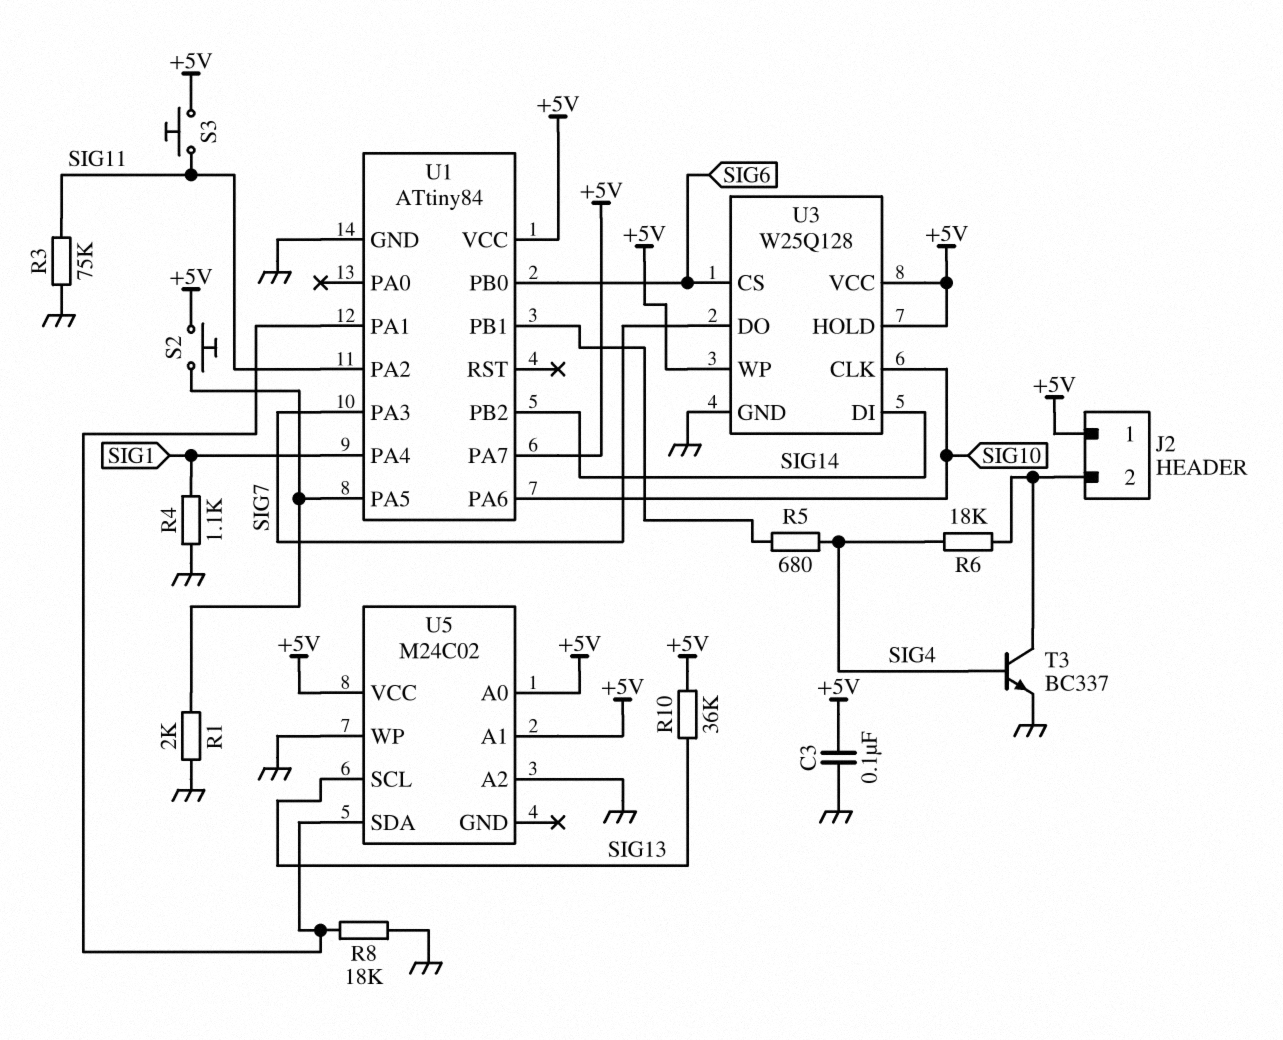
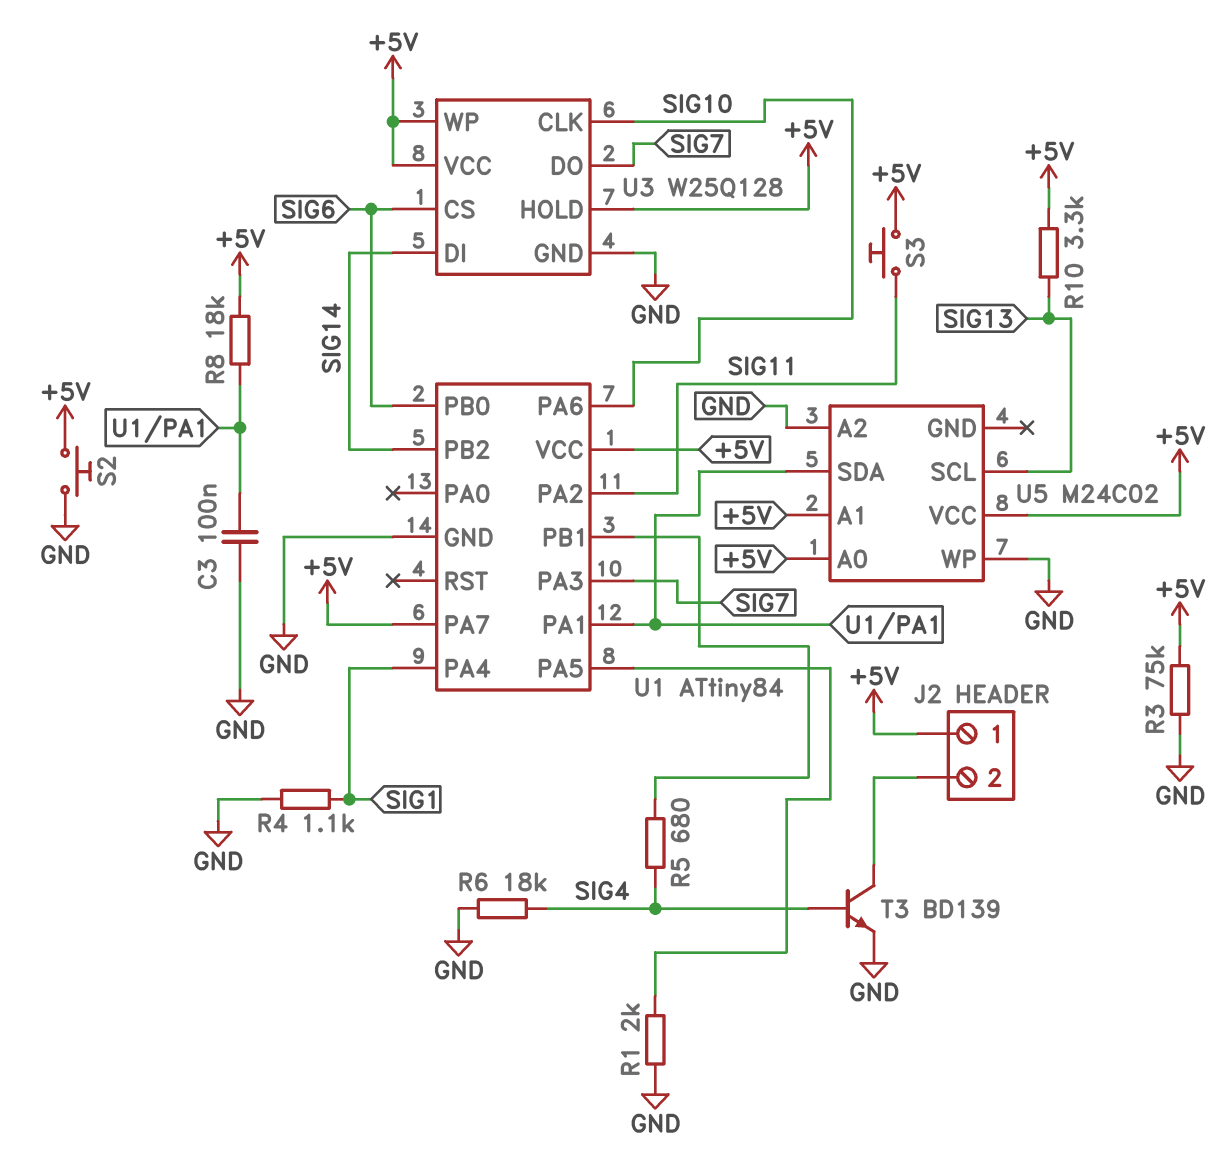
C3: 100nF (+5V, GND) -> 100nF (GND, U1/PA1)
R3: 75k (GND, SIG11) -> 75k (+5V, GND)
R6: 18k (J2/2, SIG4) -> 18k (GND, SIG4)
R8: 18k (GND, U1/PA1) -> 18k (+5V, U1/PA1)
R10: 36k (+5V, SIG13) -> 3.3k (+5V, SIG13)
S2: button (+5V, U1/PA5) -> button (+5V, GND)
T3: NPN BC337 (B SIG4, C J2/2, E GND) -> NPN BD139 (B SIG4, C J2/2, E GND)

